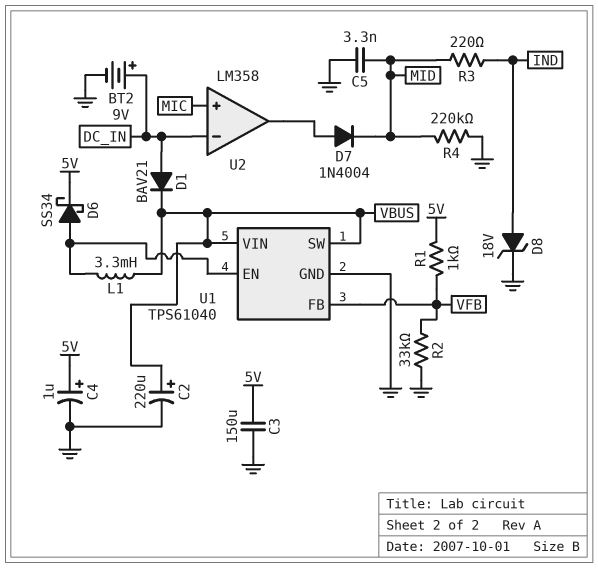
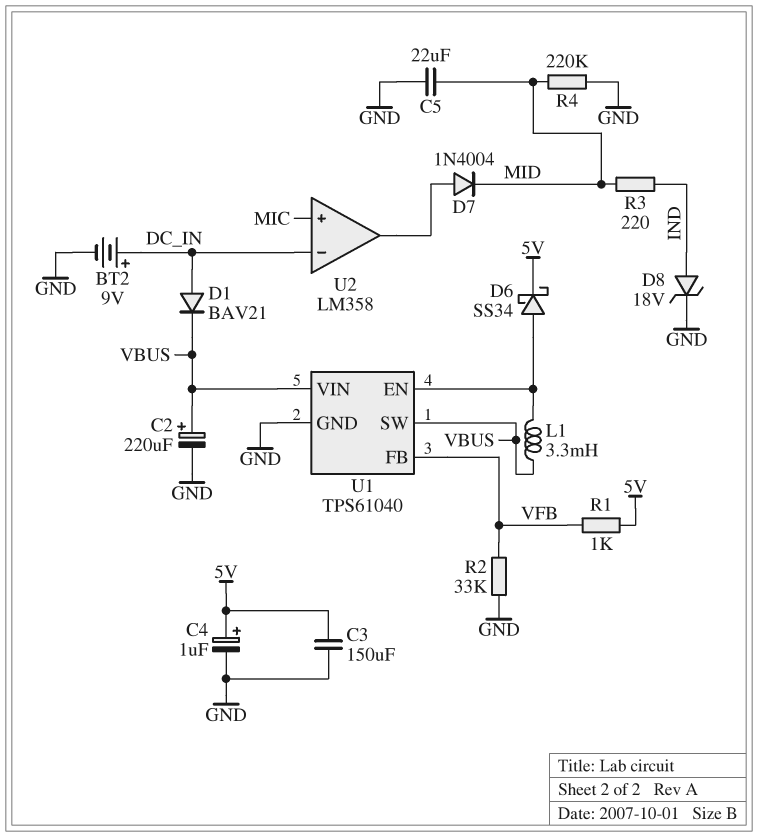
C5: 3.3nF (GND, MID) -> 22uF (GND, MID)

